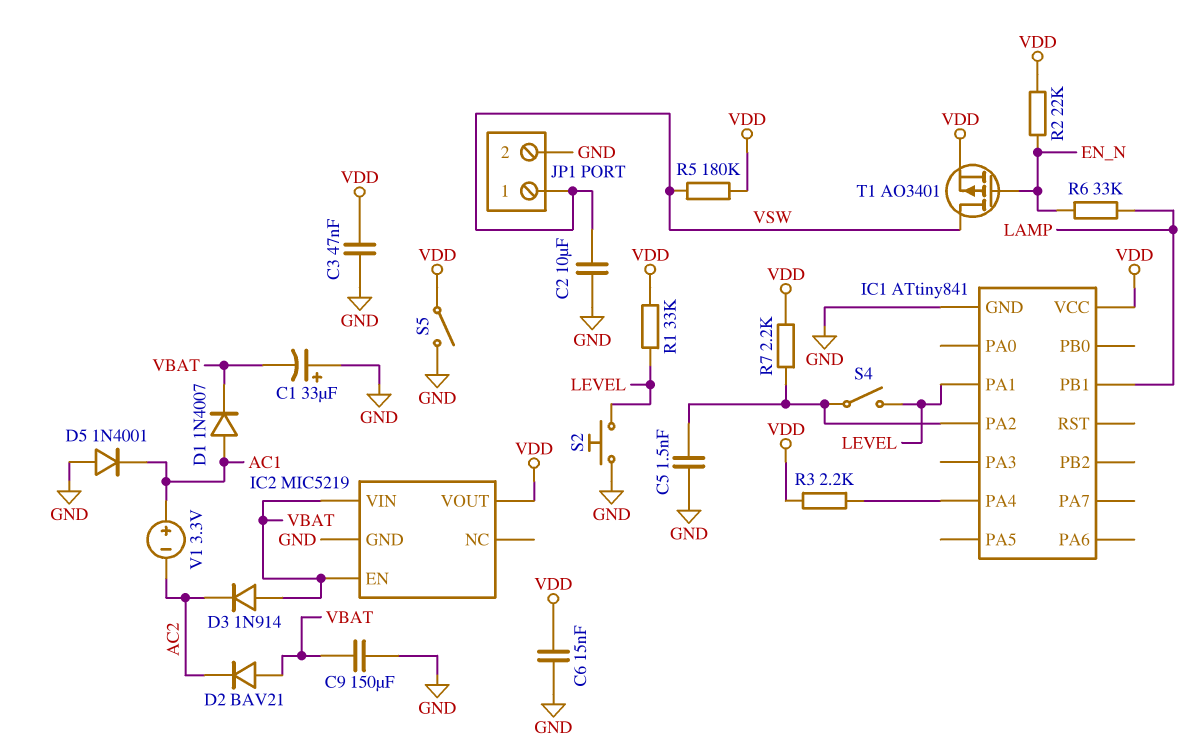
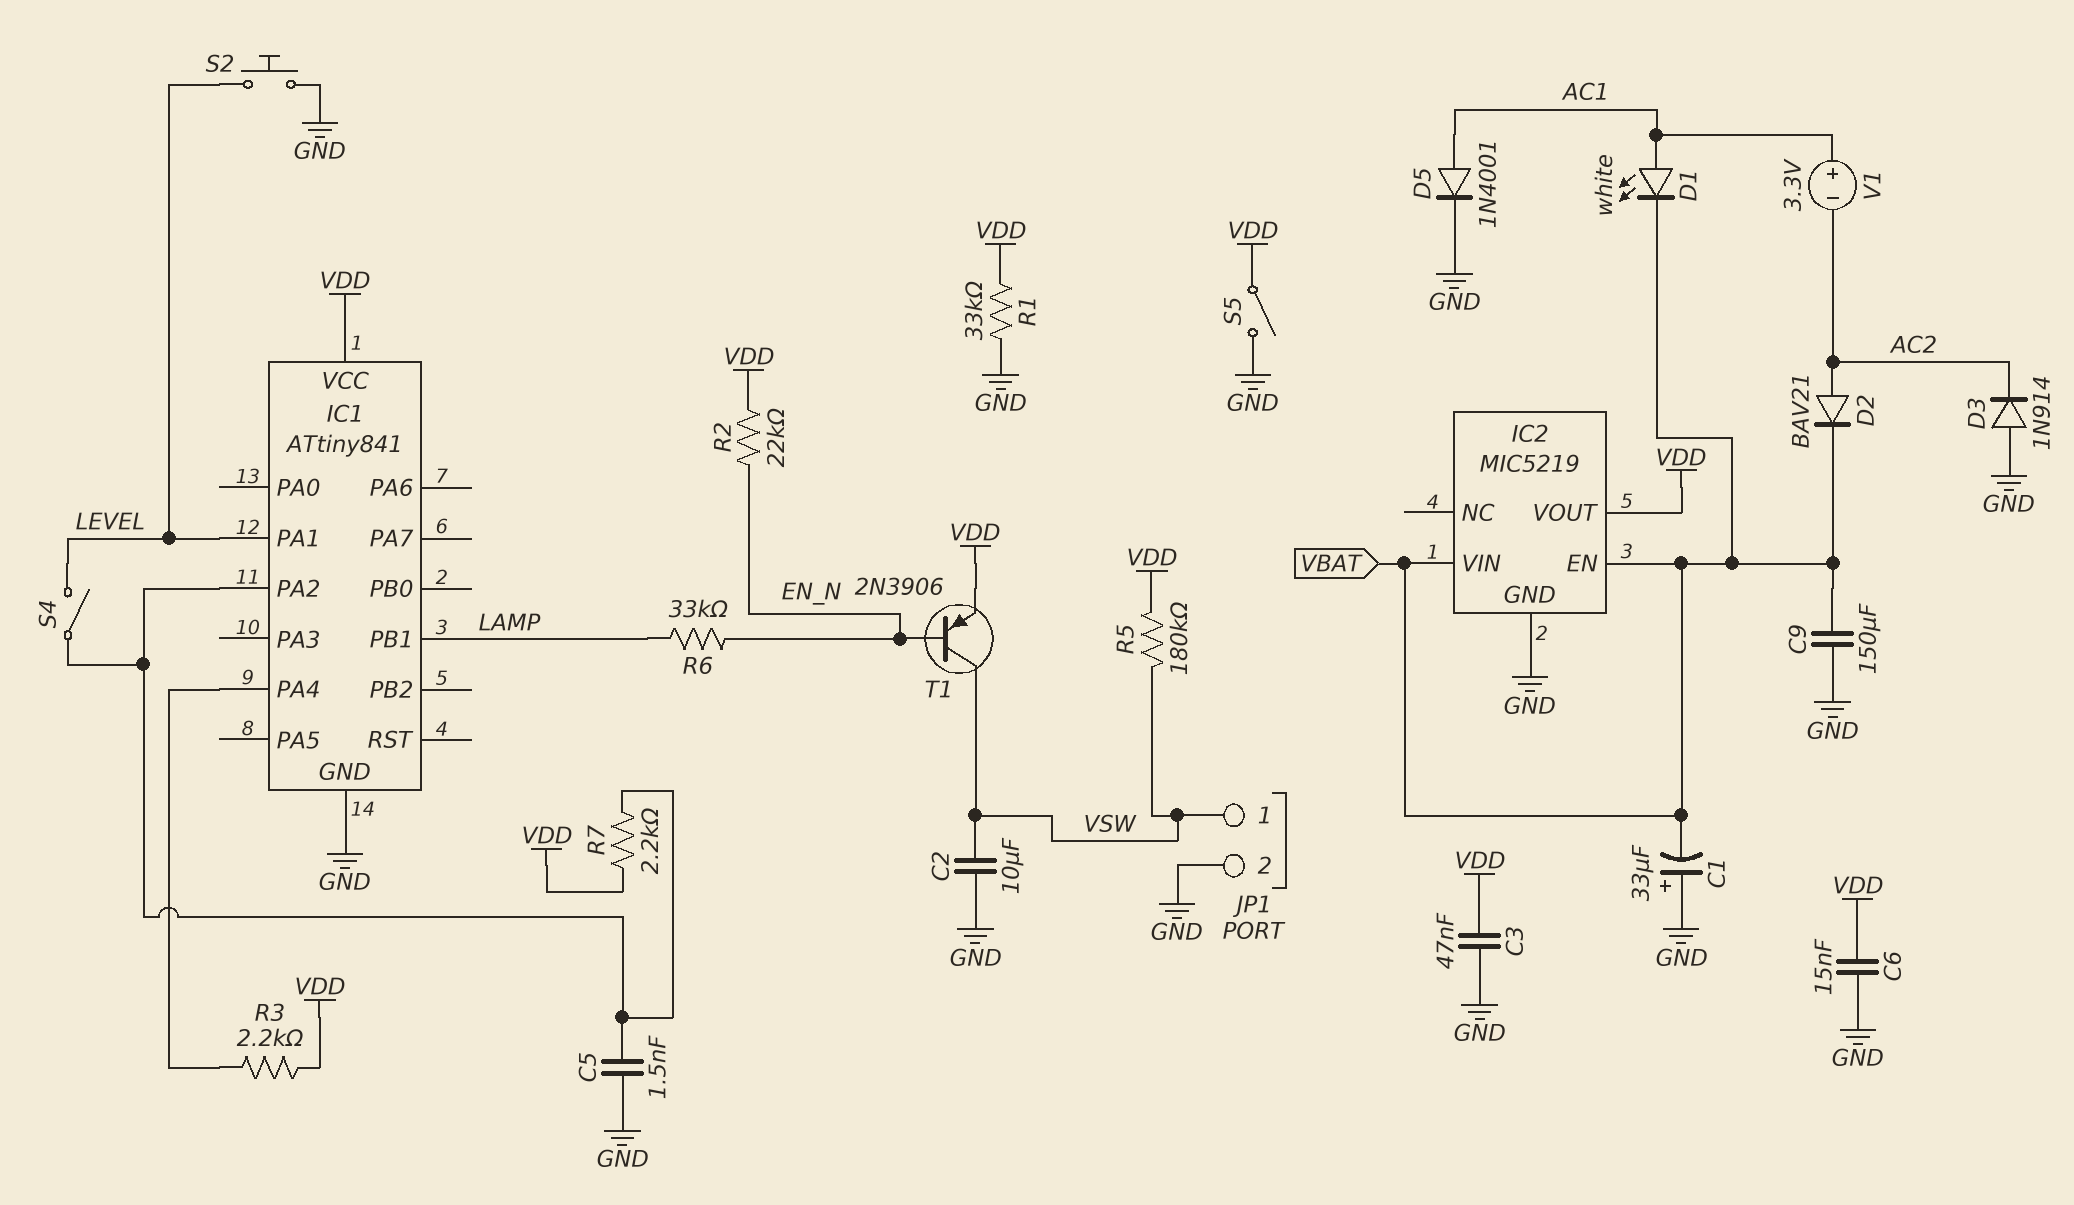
D1: diode 1N4007 (A AC1, K VBAT) -> LED white (A AC1, K VBAT)
D2: diode BAV21 (A VBAT, K AC2) -> diode BAV21 (A AC2, K VBAT)
D3: diode 1N914 (A VBAT, K AC2) -> diode 1N914 (A GND, K AC2)
D5: diode 1N4001 (A GND, K AC1) -> diode 1N4001 (A AC1, K GND)
R1: 33k (LEVEL, VDD) -> 33k (GND, VDD)
T1: PMOS AO3401 (G EN_N, D VSW, S VDD) -> PNP 2N3906 (B EN_N, C VSW, E VDD)

